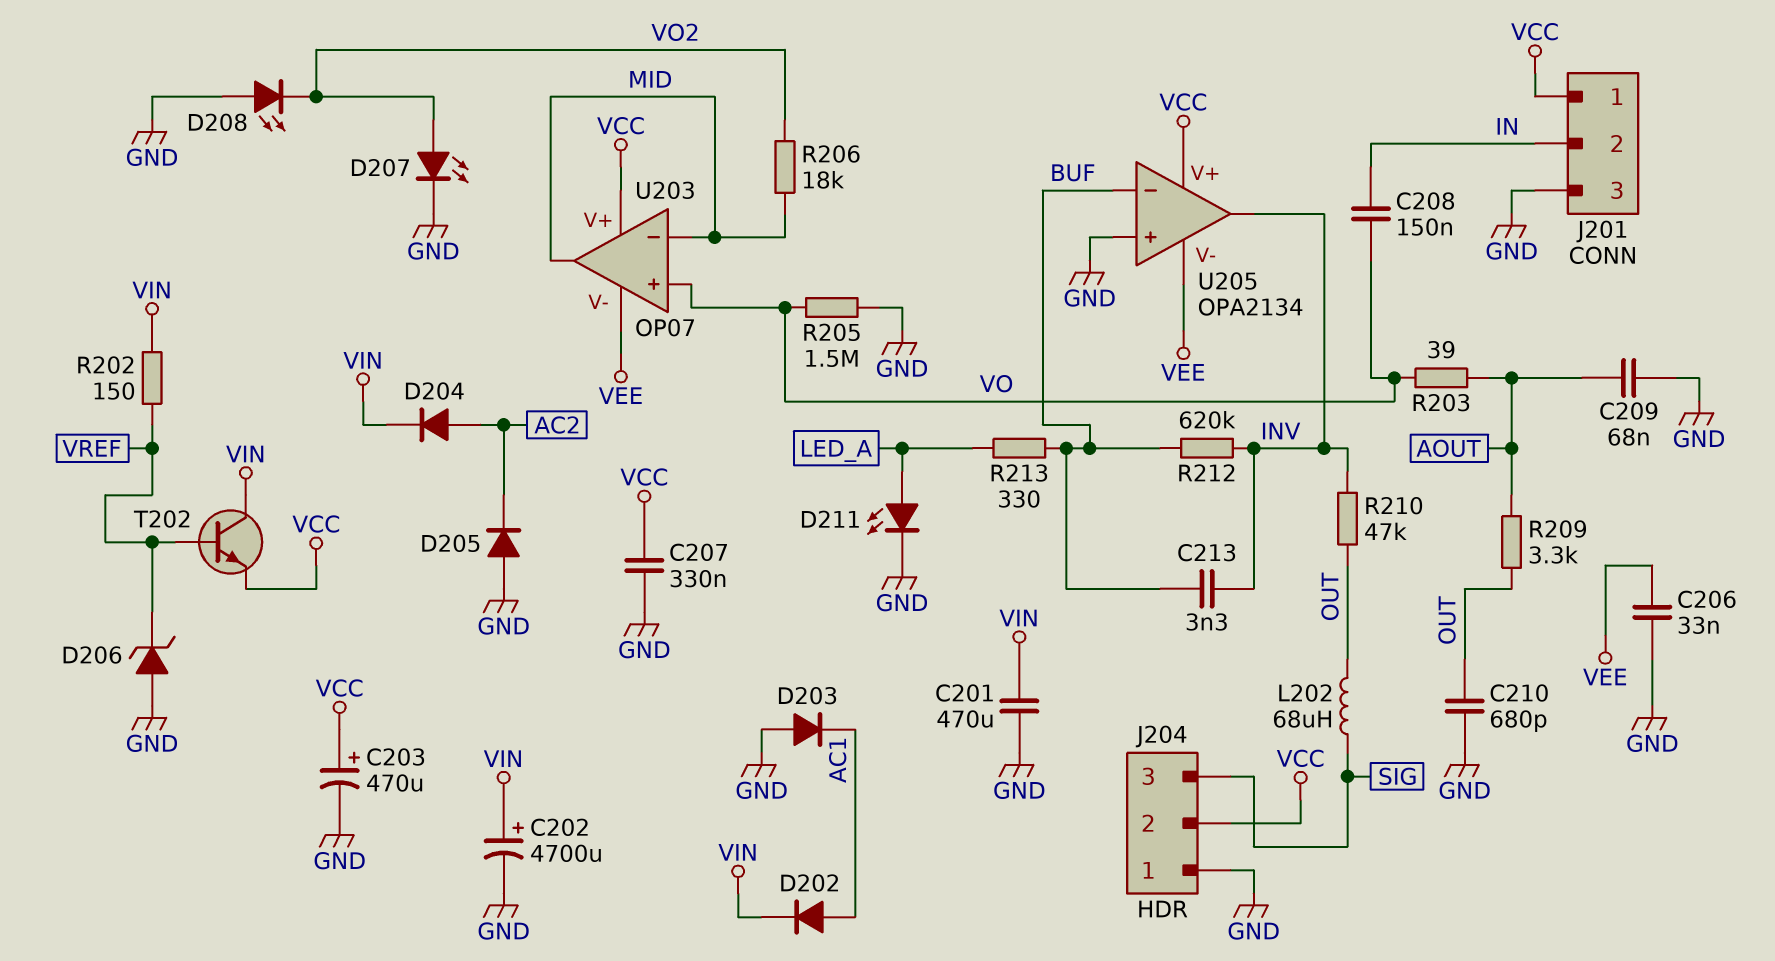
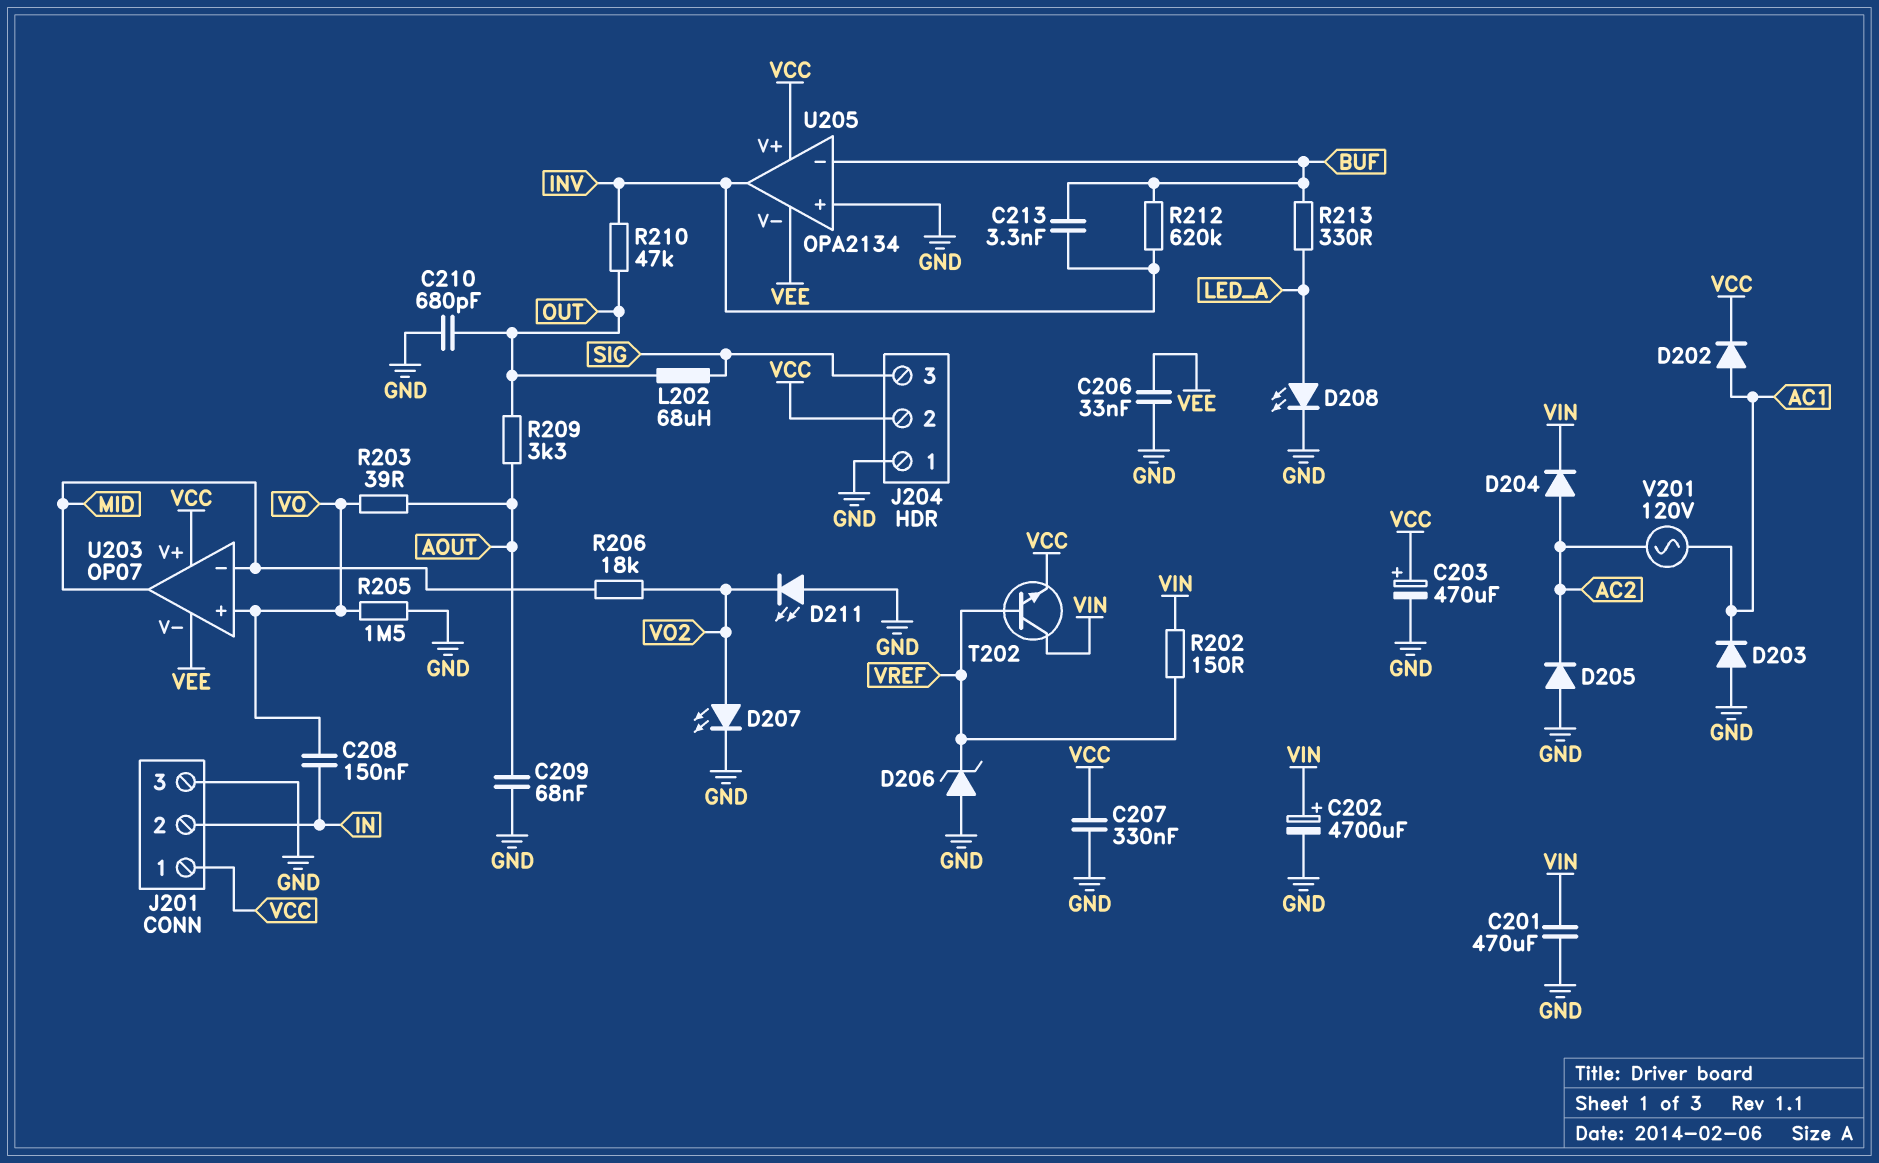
D202: diode (A AC1, K VIN) -> diode (A AC1, K VCC)
D208: LED (A GND, K VO2) -> LED (A LED_A, K GND)
D211: LED (A LED_A, K GND) -> LED (A GND, K VO2)
V201: none -> AC 120V (AC1, AC2)

